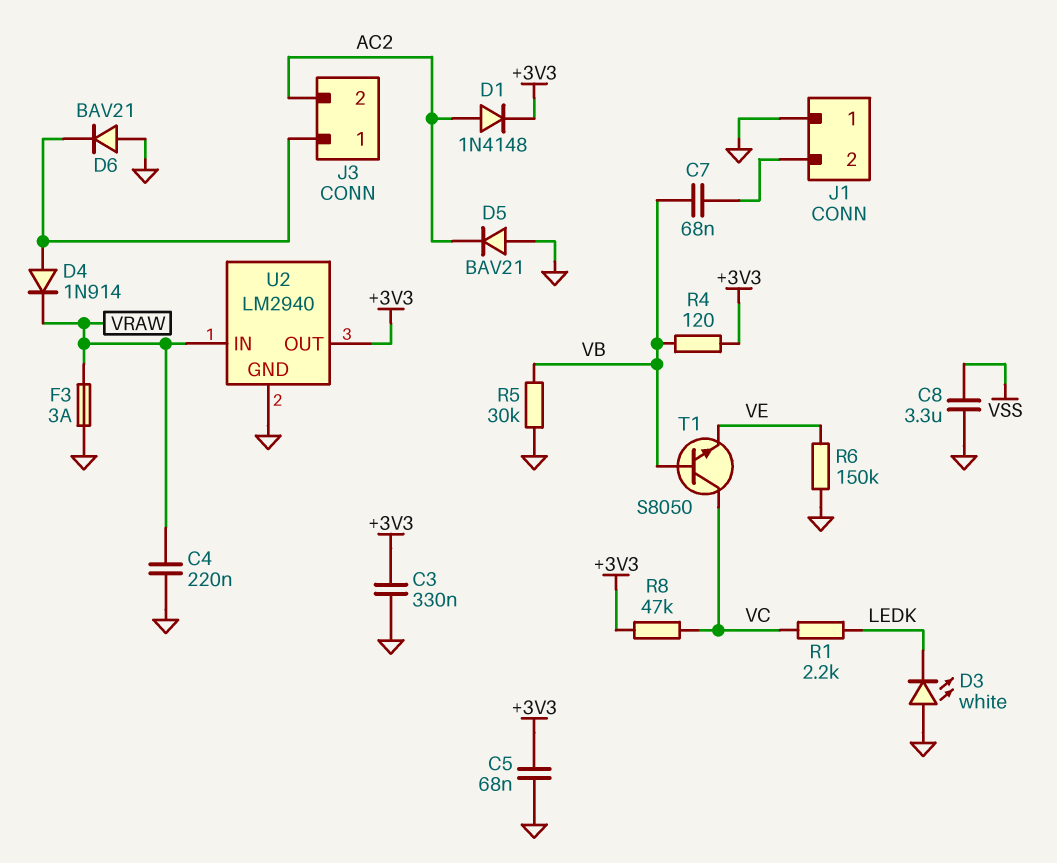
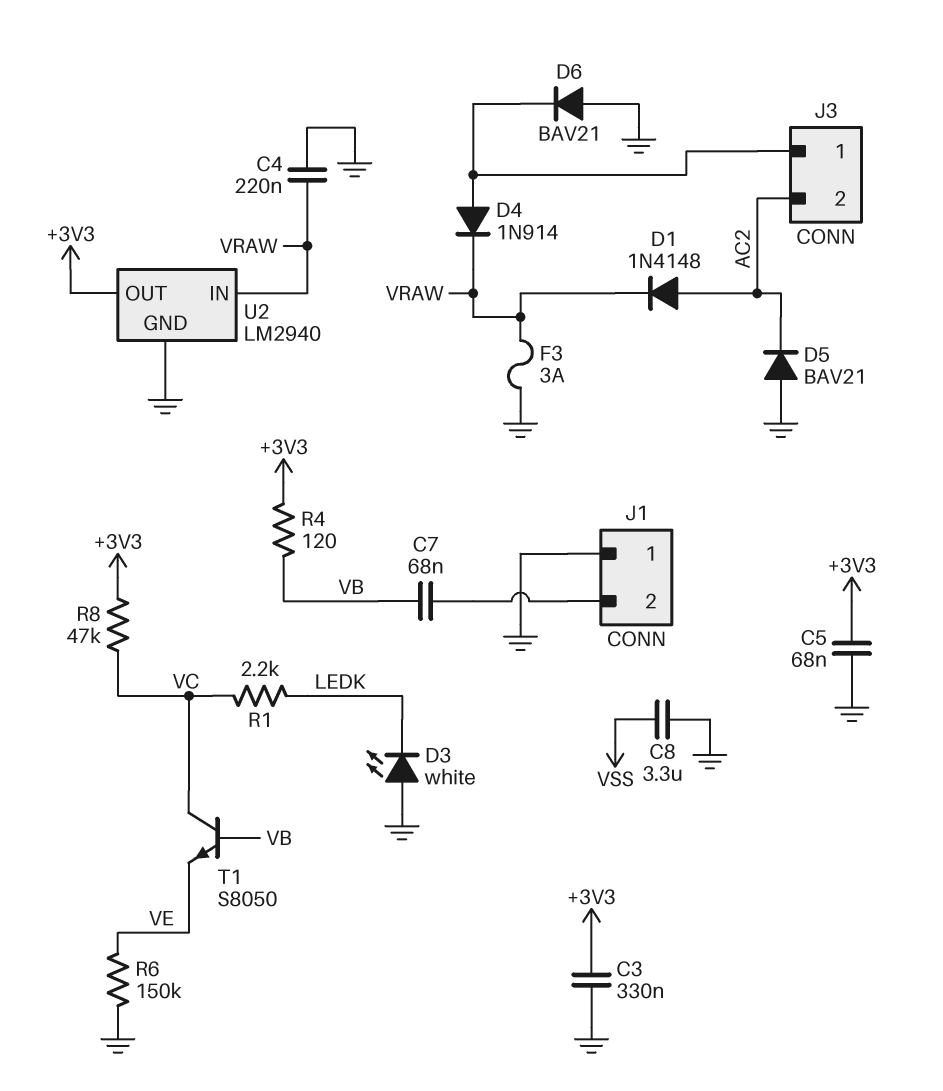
D1: diode 1N4148 (A AC2, K +3V3) -> diode 1N4148 (A AC2, K VRAW)
R5: 30k (GND, VB) -> none

